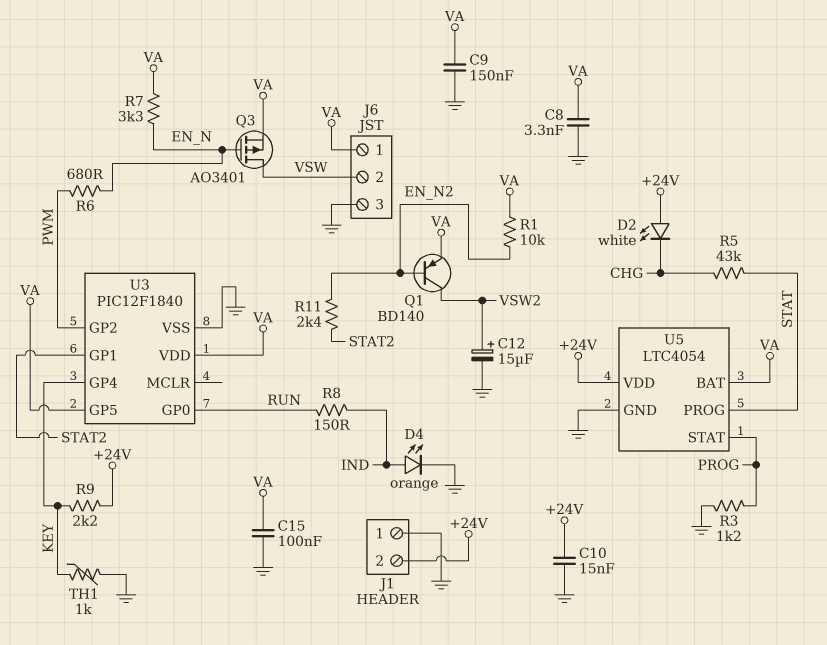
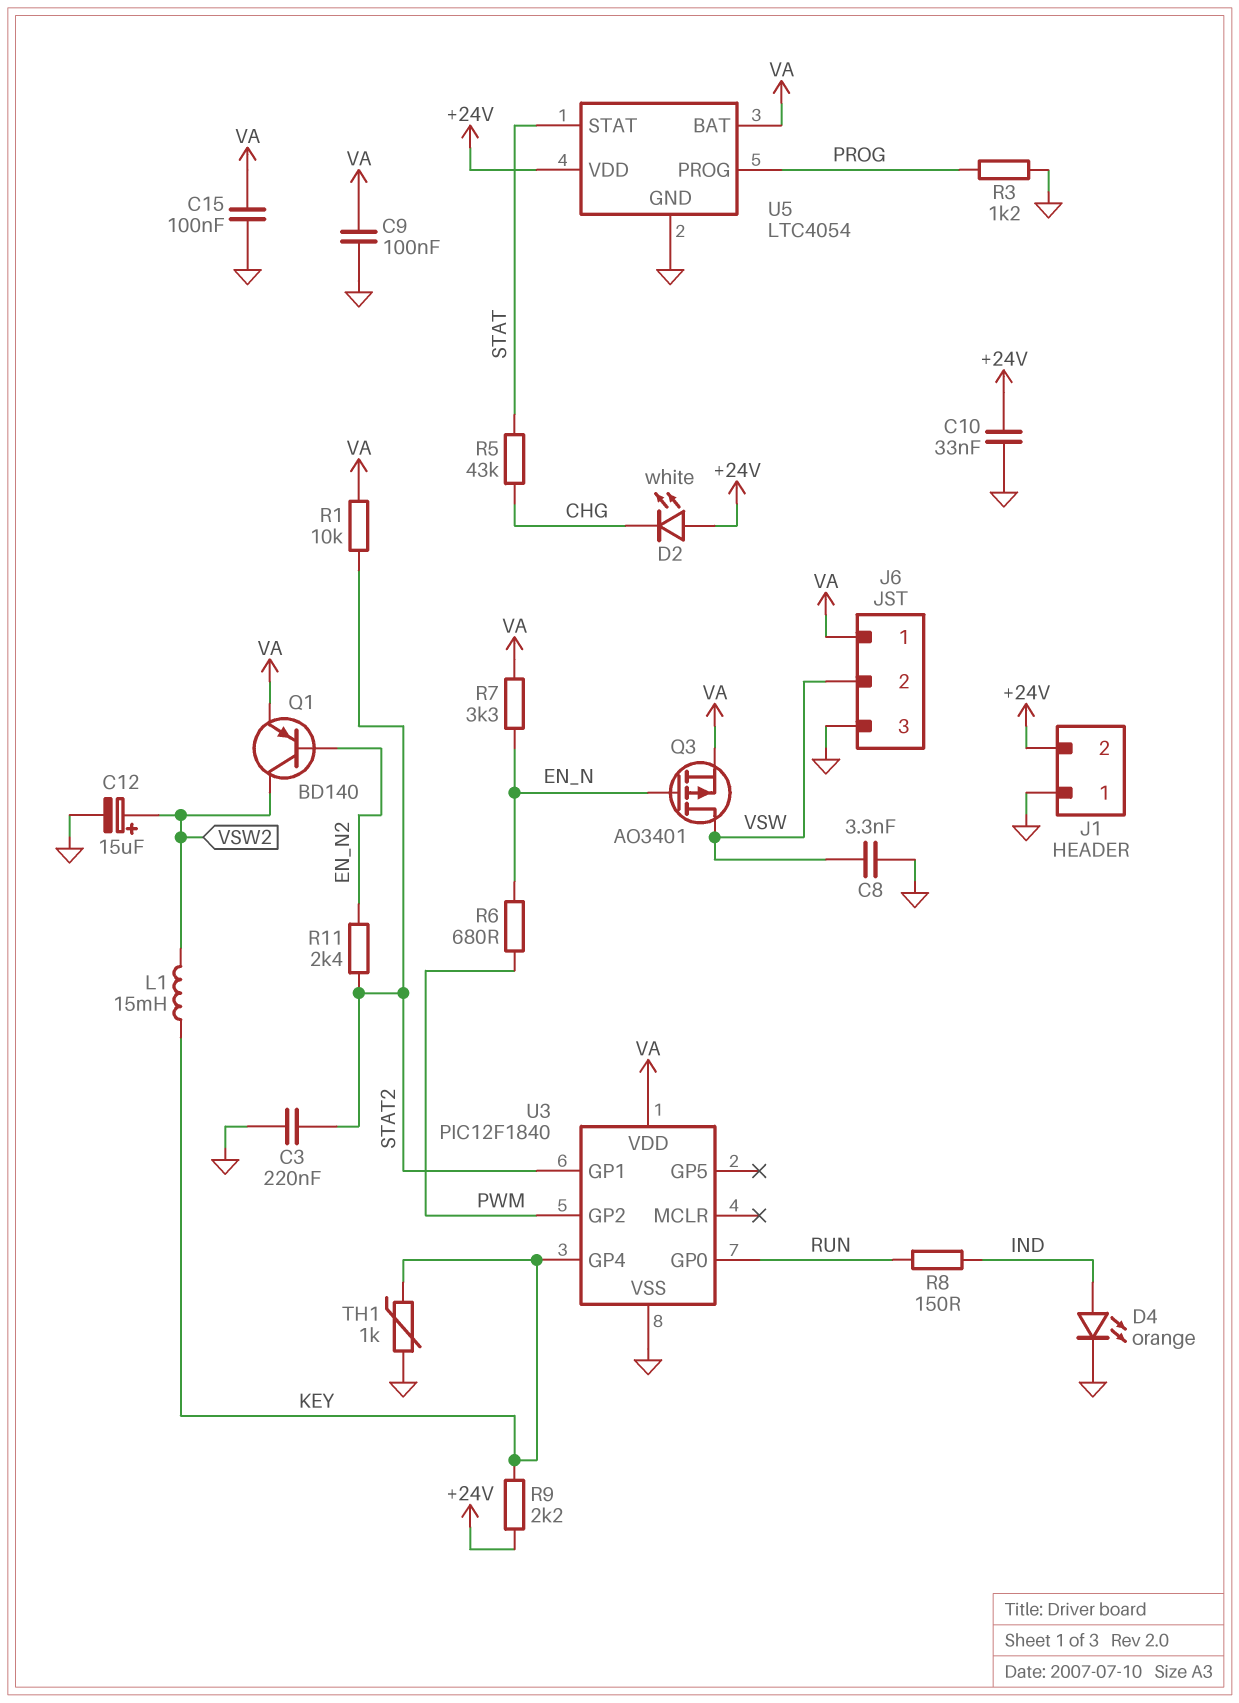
C3: none -> 220nF (GND, STAT2)
C8: 3.3nF (GND, VA) -> 3.3nF (GND, VSW)
C9: 150nF (GND, VA) -> 100nF (GND, VA)
C10: 15nF (+24V, GND) -> 33nF (+24V, GND)
L1: none -> 15mH (KEY, VSW2)
R1: 10k (EN_N2, VA) -> 10k (STAT2, VA)
U3 pin GP5: VA -> none
U5 pin PROG: STAT -> PROG
U5 pin STAT: PROG -> STAT

